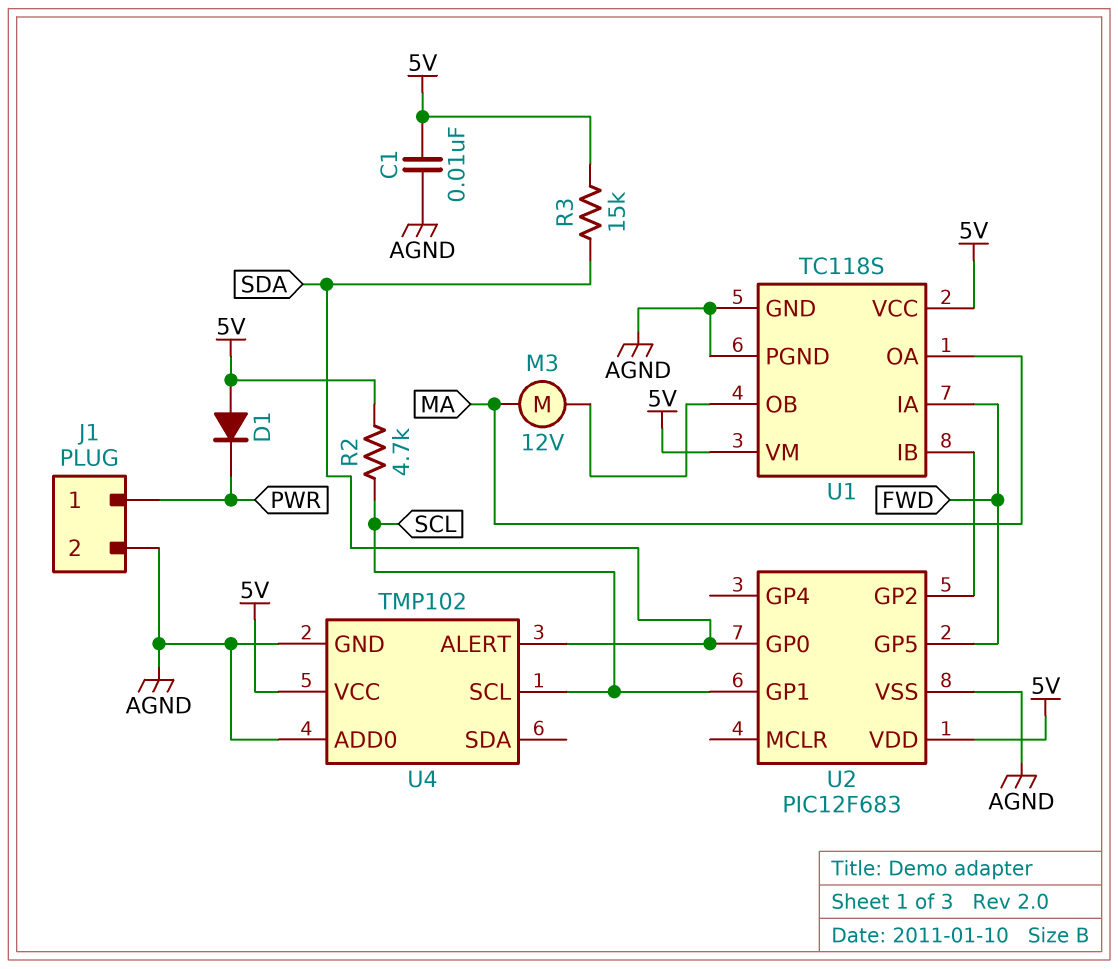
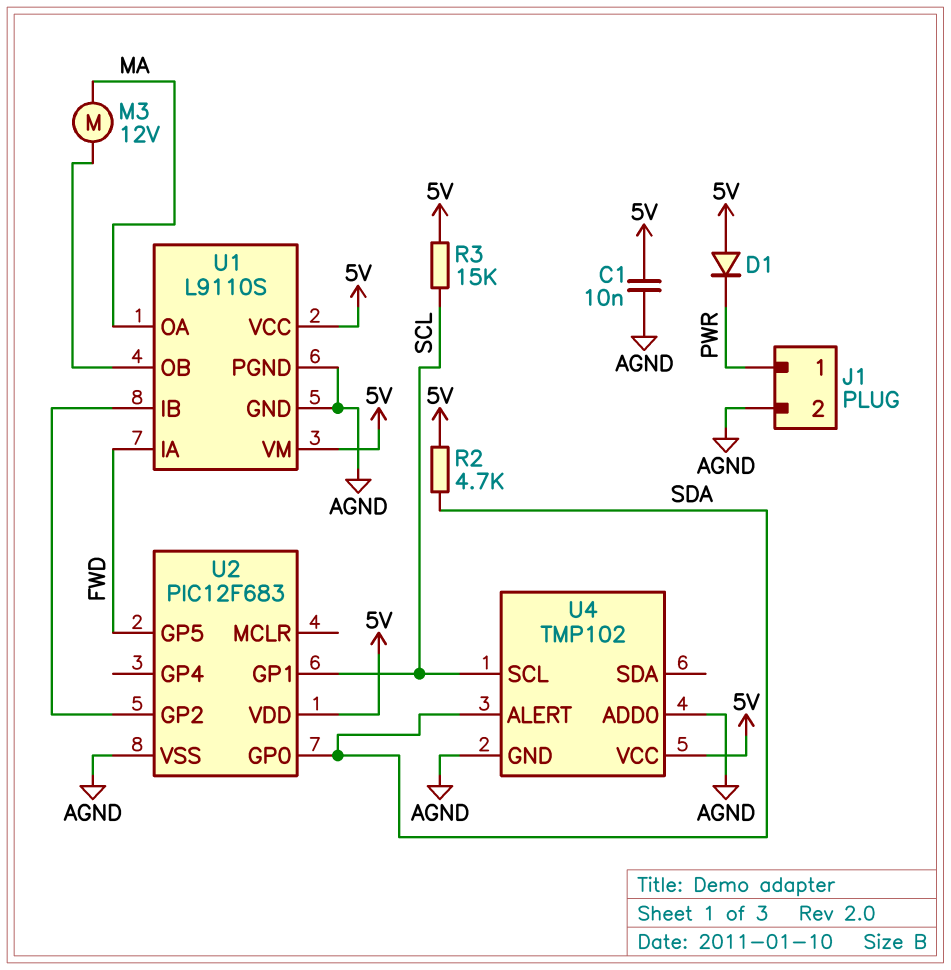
R2: 4.7k (5V, SCL) -> 4.7k (5V, SDA)
R3: 15k (5V, SDA) -> 15k (5V, SCL)
U1: TC118S -> L9110S

